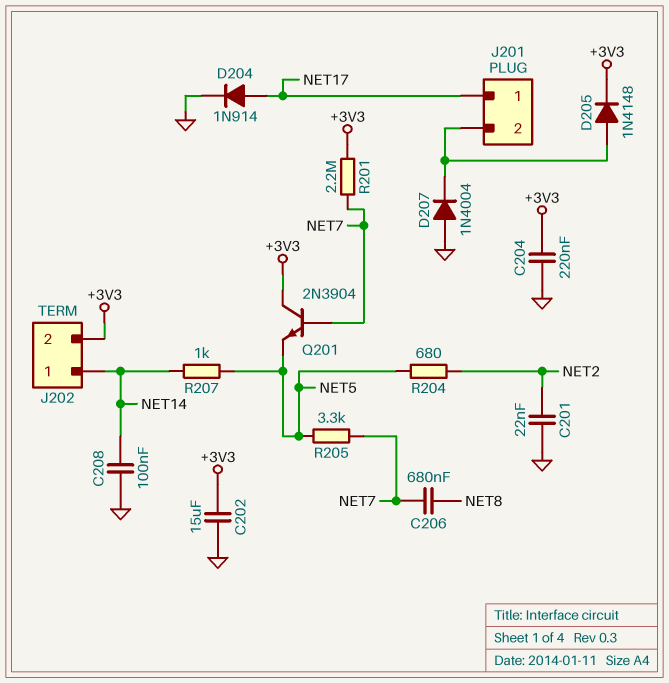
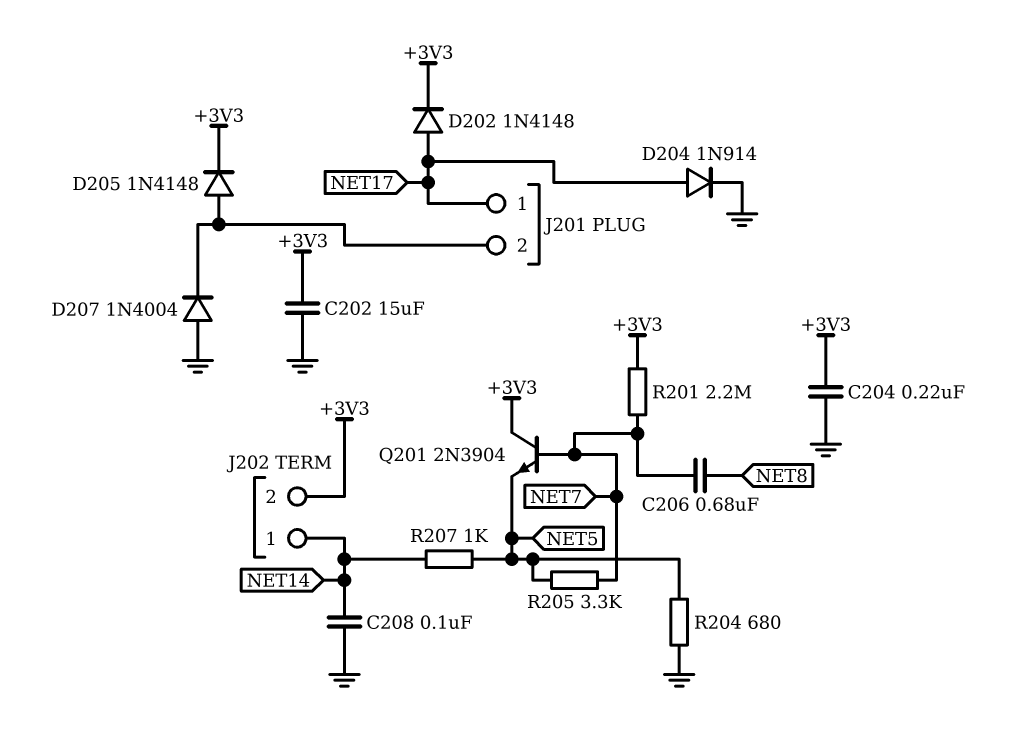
C201: 22nF (GND, NET2) -> none
D202: none -> diode 1N4148 (A NET17, K +3V3)
R204: 680 (NET2, NET5) -> 680 (GND, NET5)

